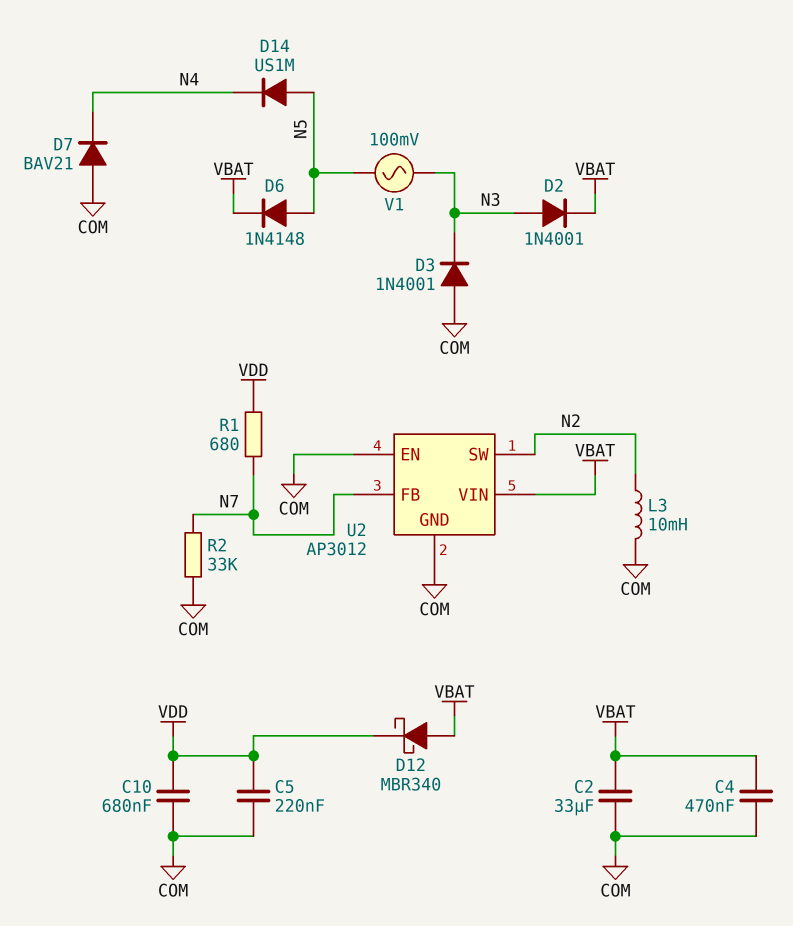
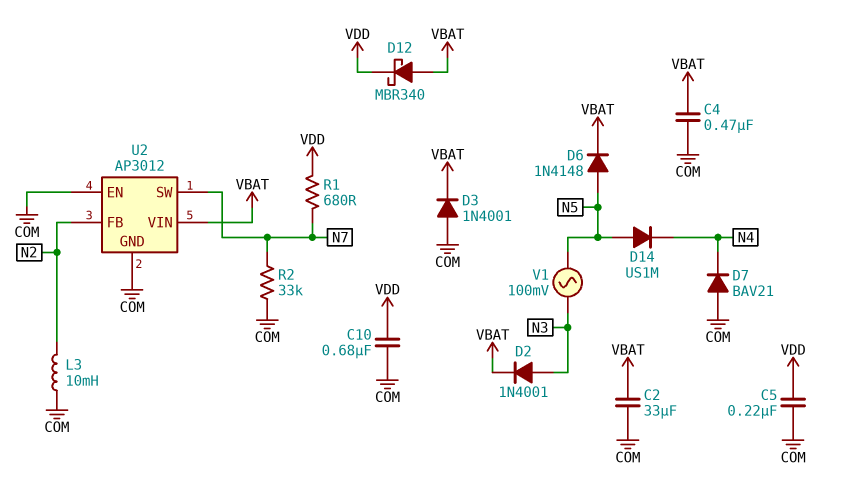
D3: diode 1N4001 (A COM, K N3) -> diode 1N4001 (A COM, K VBAT)
U2 pin FB: N7 -> N2
U2 pin SW: N2 -> N7

